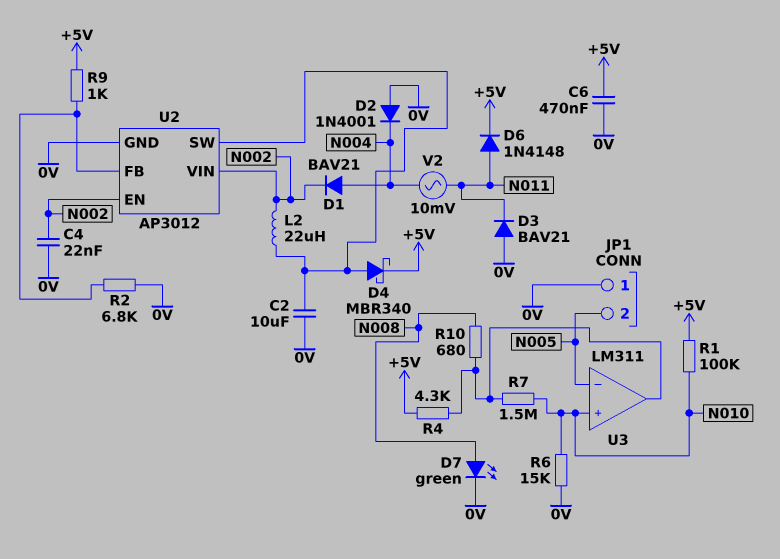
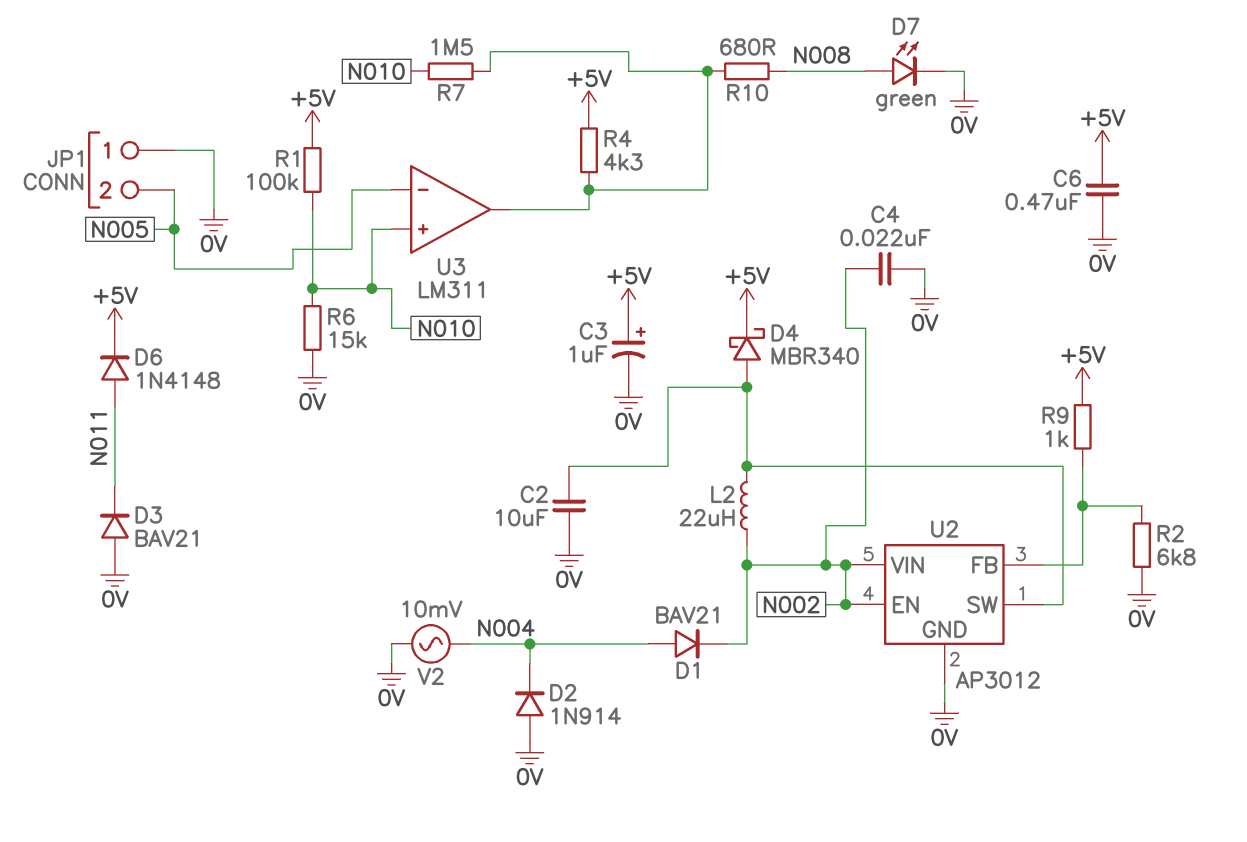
C3: none -> 1uF (plus +5V, minus 0V)
D2: diode 1N4001 (A 0V, K N004) -> diode 1N914 (A 0V, K N004)
V2: AC 10mV (N004, N011) -> AC 10mV (0V, N004)

